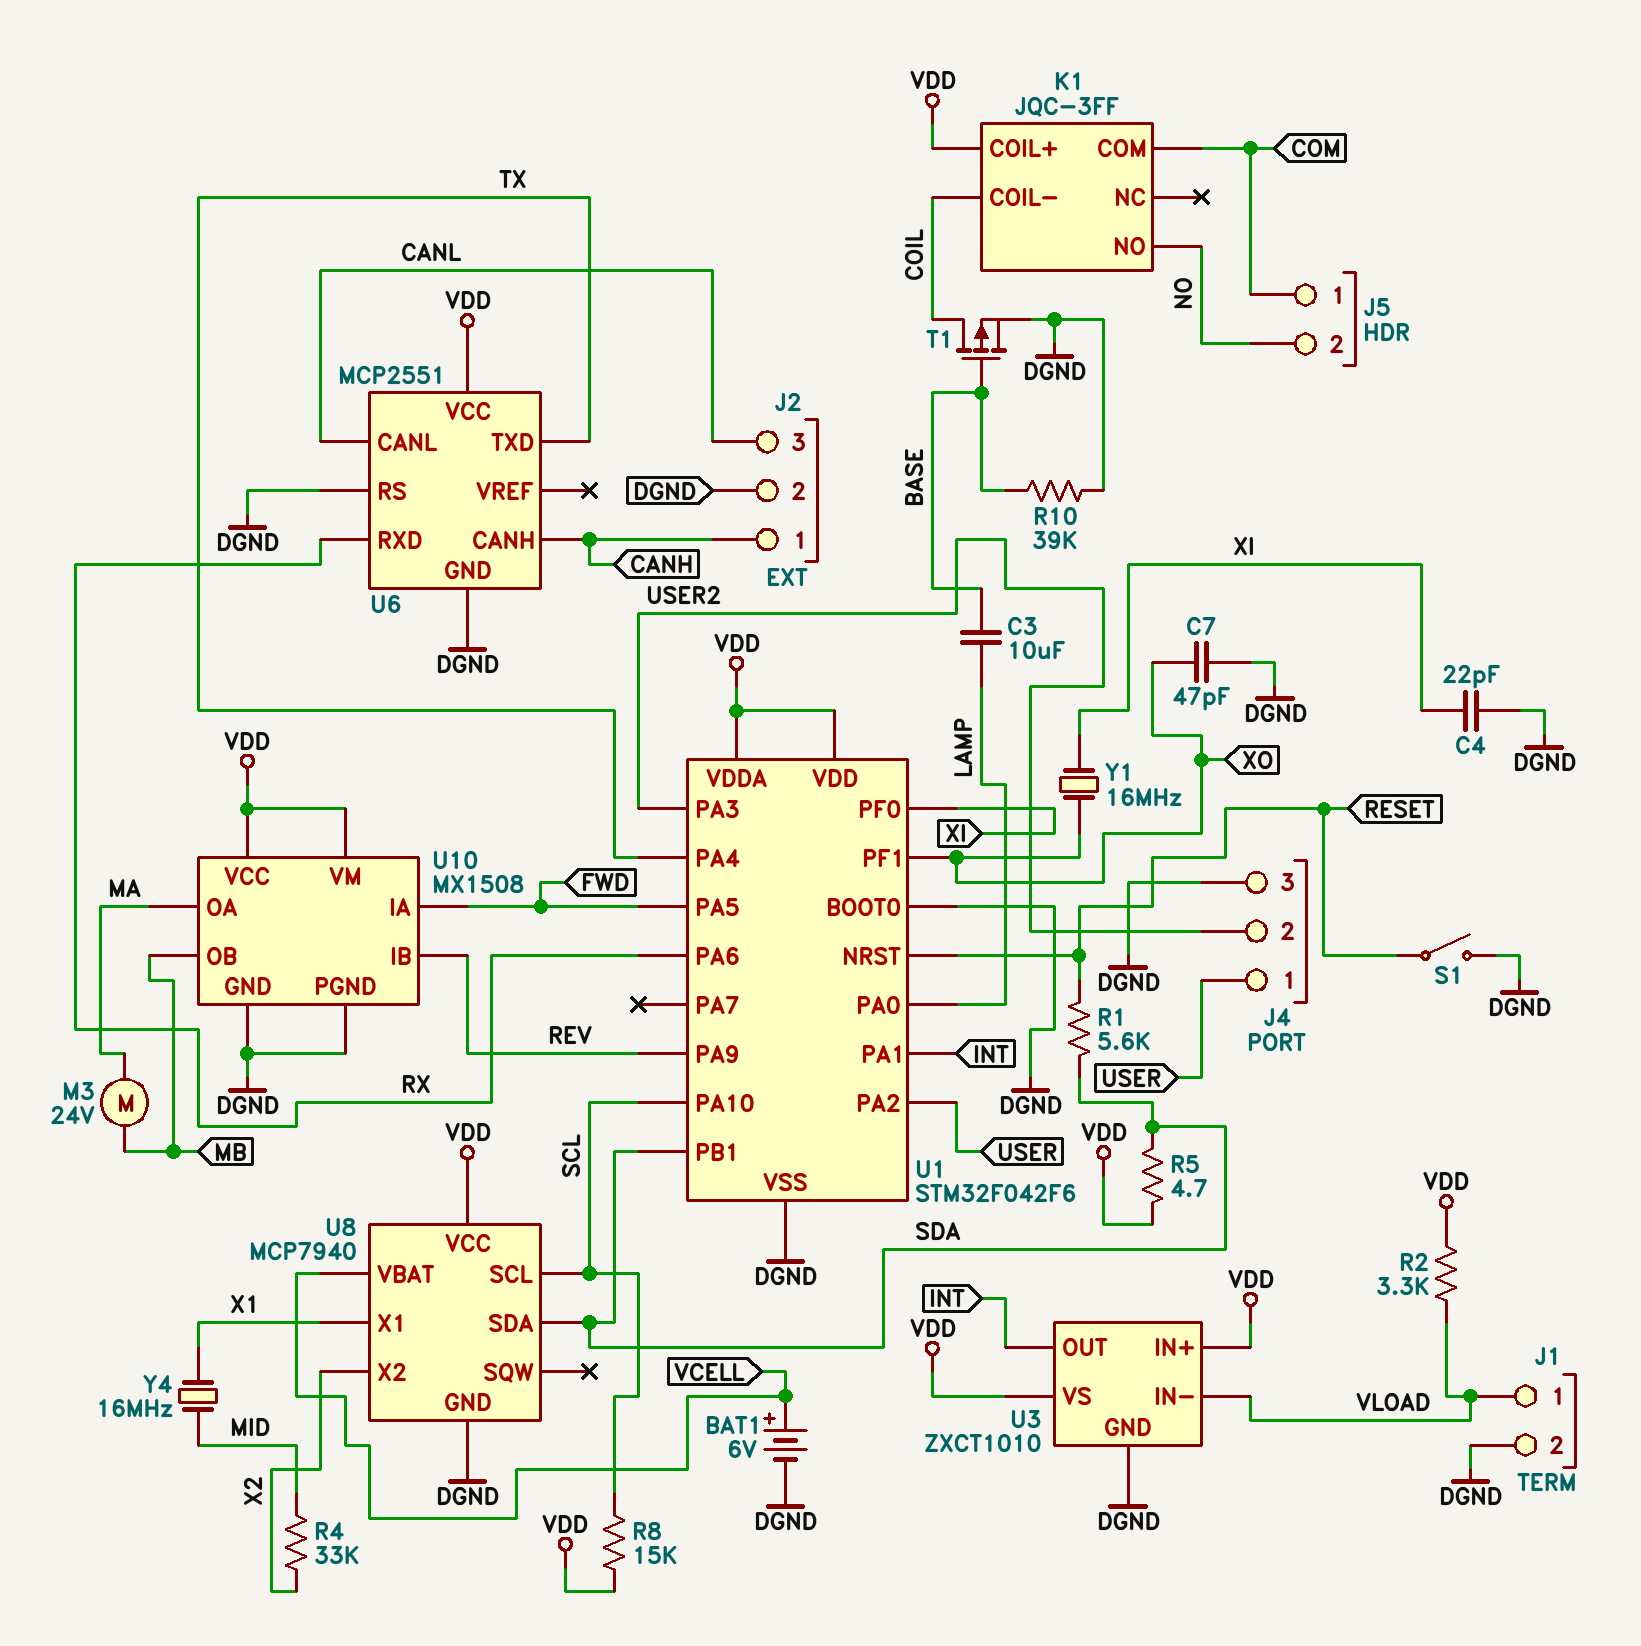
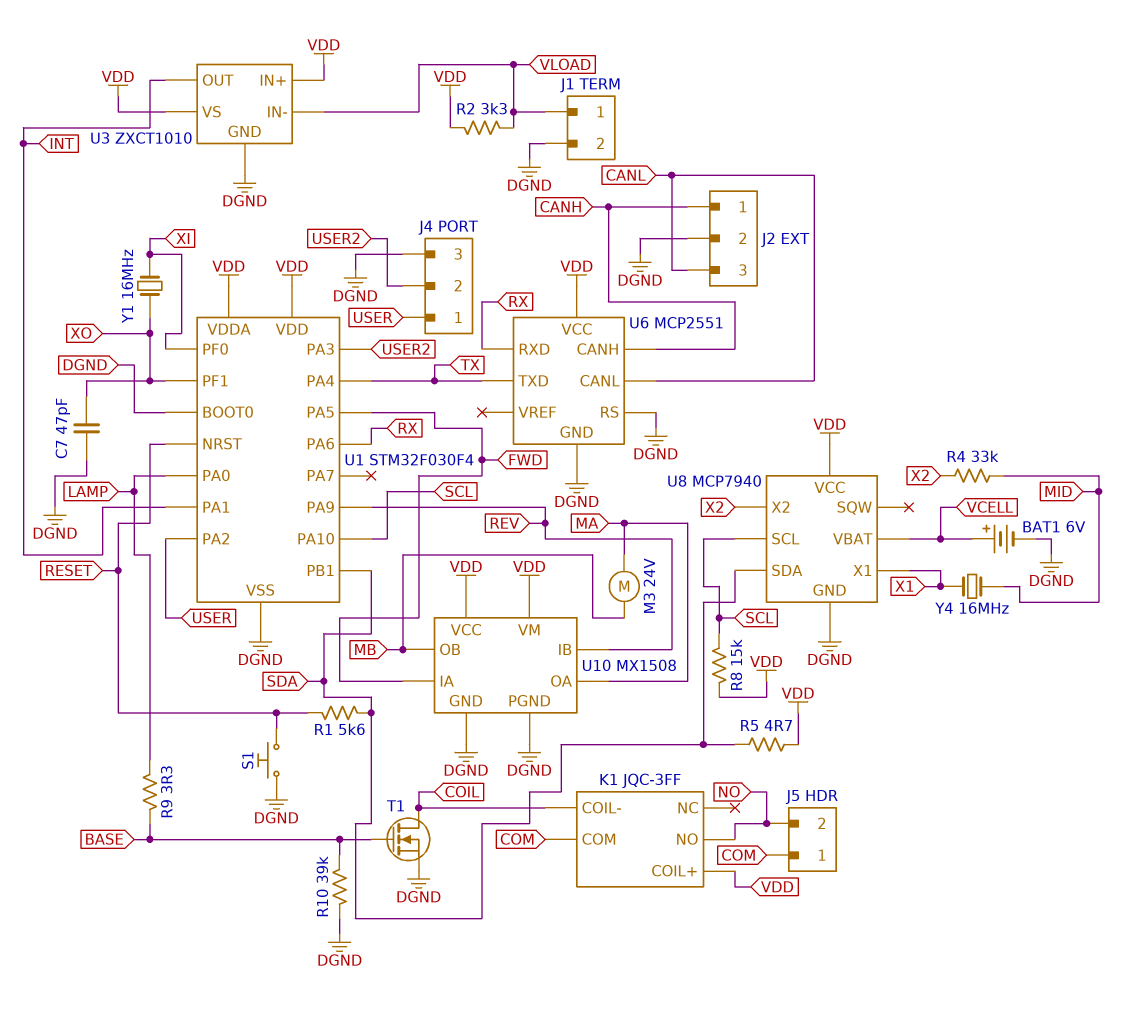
C3: 10uF (BASE, LAMP) -> none
C4: 22pF (DGND, XI) -> none
R9: none -> 3.3 (BASE, LAMP)
S1: switch (DGND, RESET) -> button (DGND, RESET)
T1: PMOS (G BASE, D COIL, S DGND) -> NMOS (G BASE, D COIL, S DGND)
U1: STM32F042F6 -> STM32F030F4

